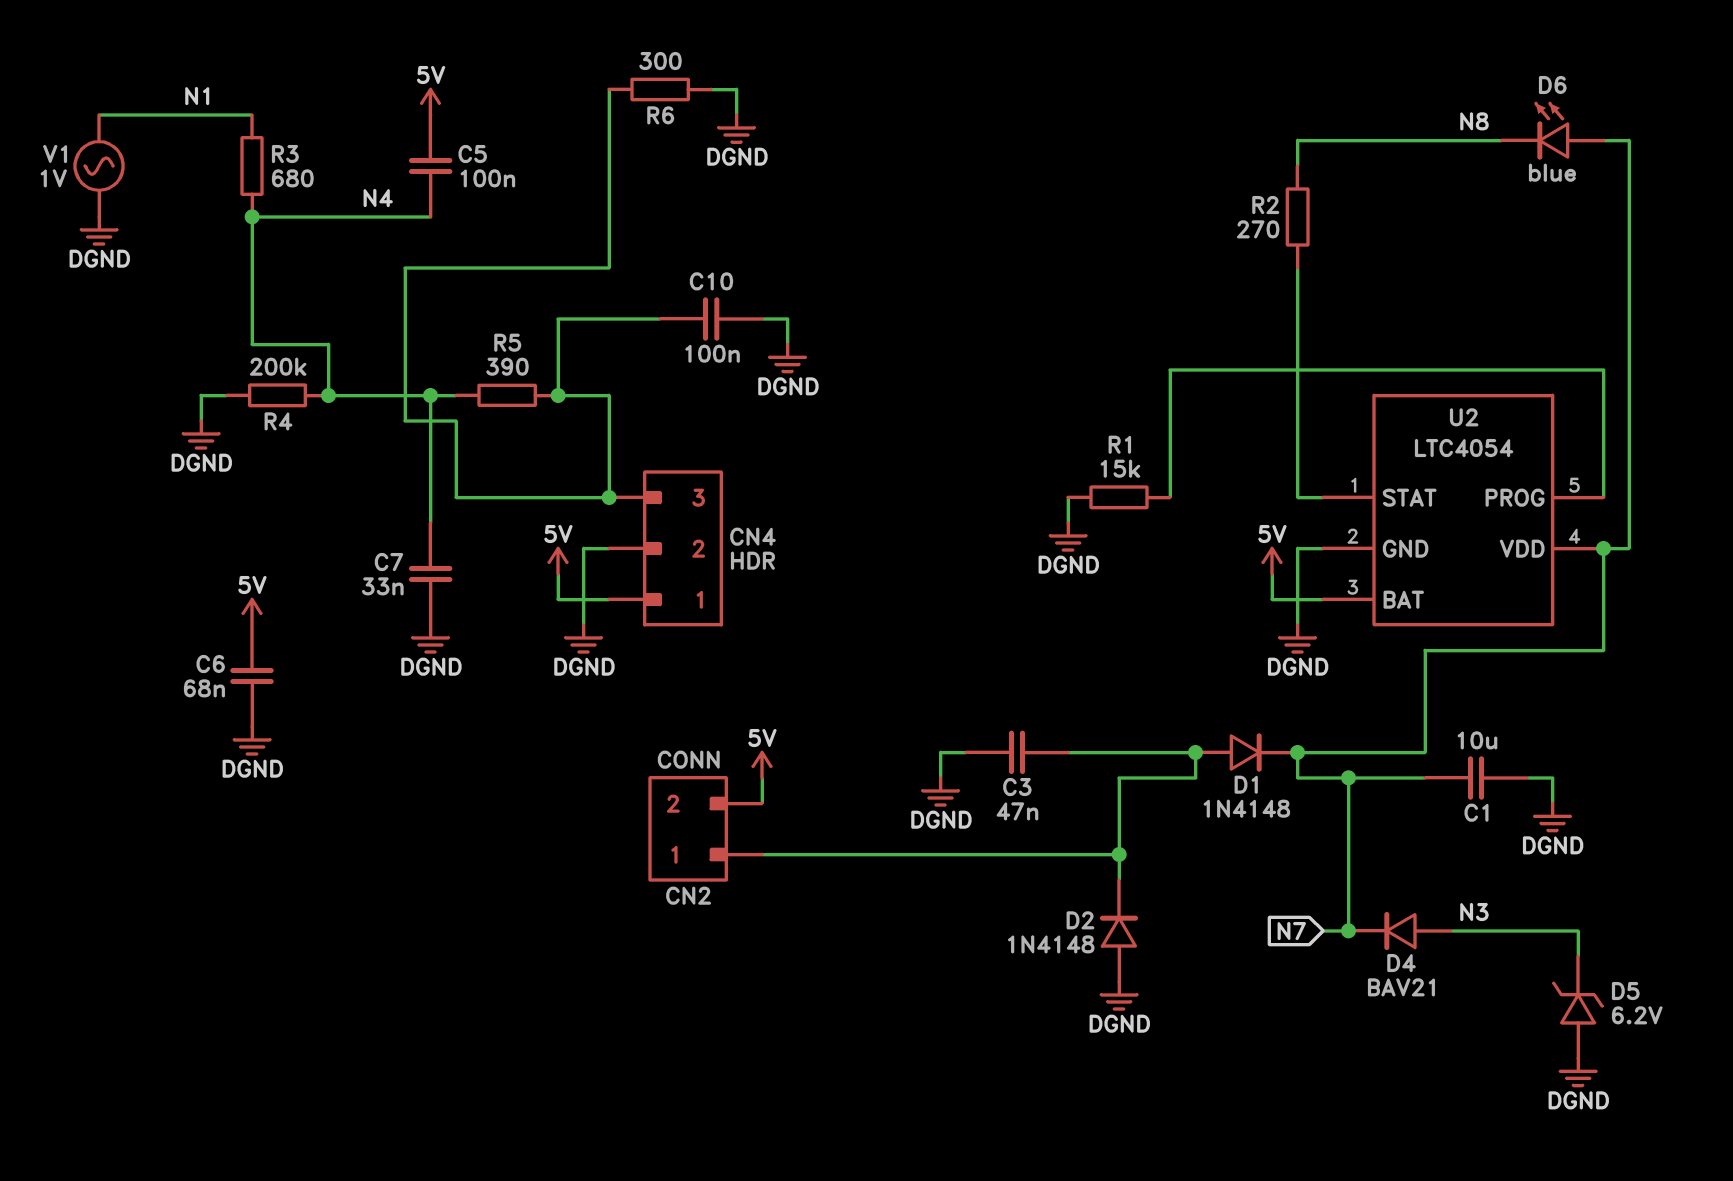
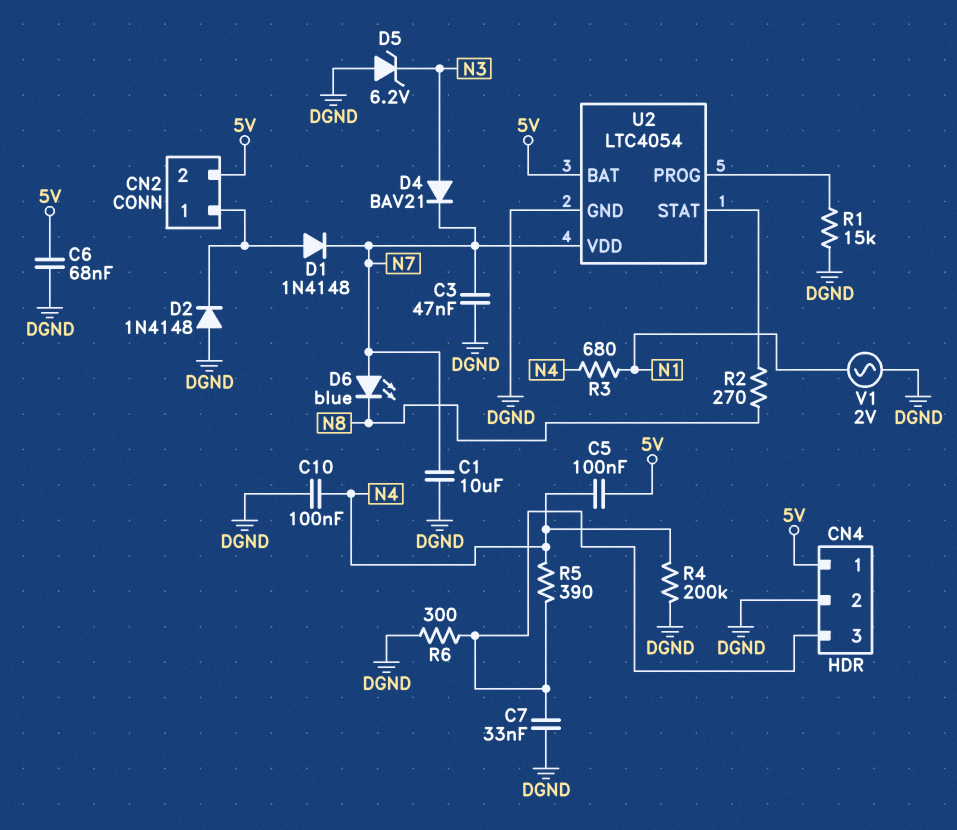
C3: 47nF (CN2/1, DGND) -> 47nF (DGND, N7)
C7: 33nF (DGND, N4) -> 33nF (CN4/3, DGND)
C10: 100nF (CN4/3, DGND) -> 100nF (DGND, N4)
V1: AC 1V (DGND, N1) -> AC 2V (DGND, N1)

